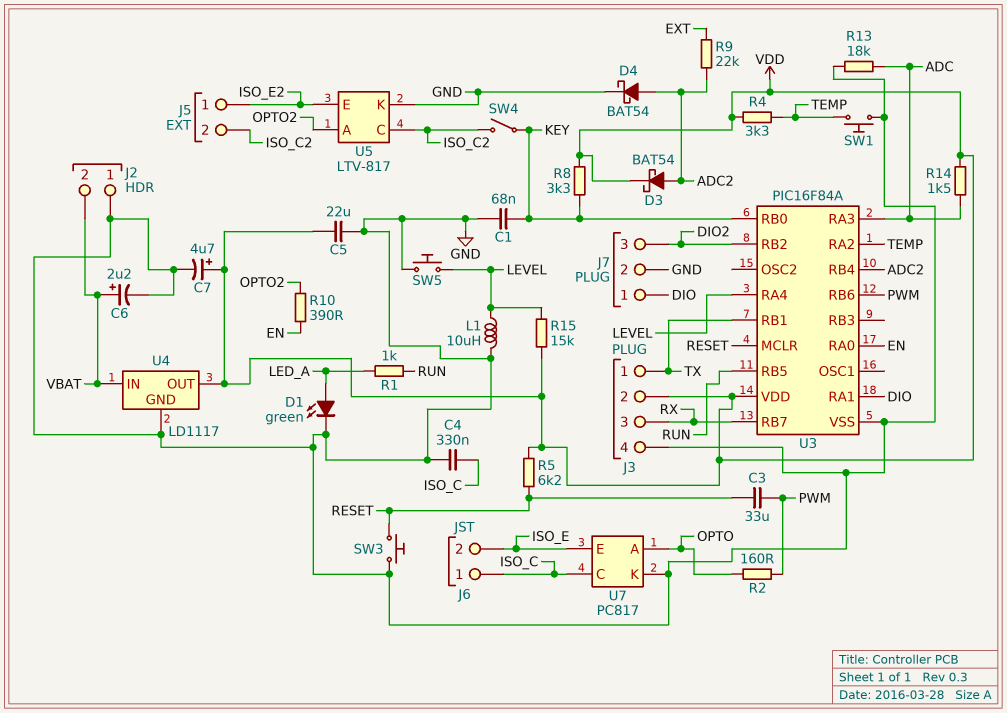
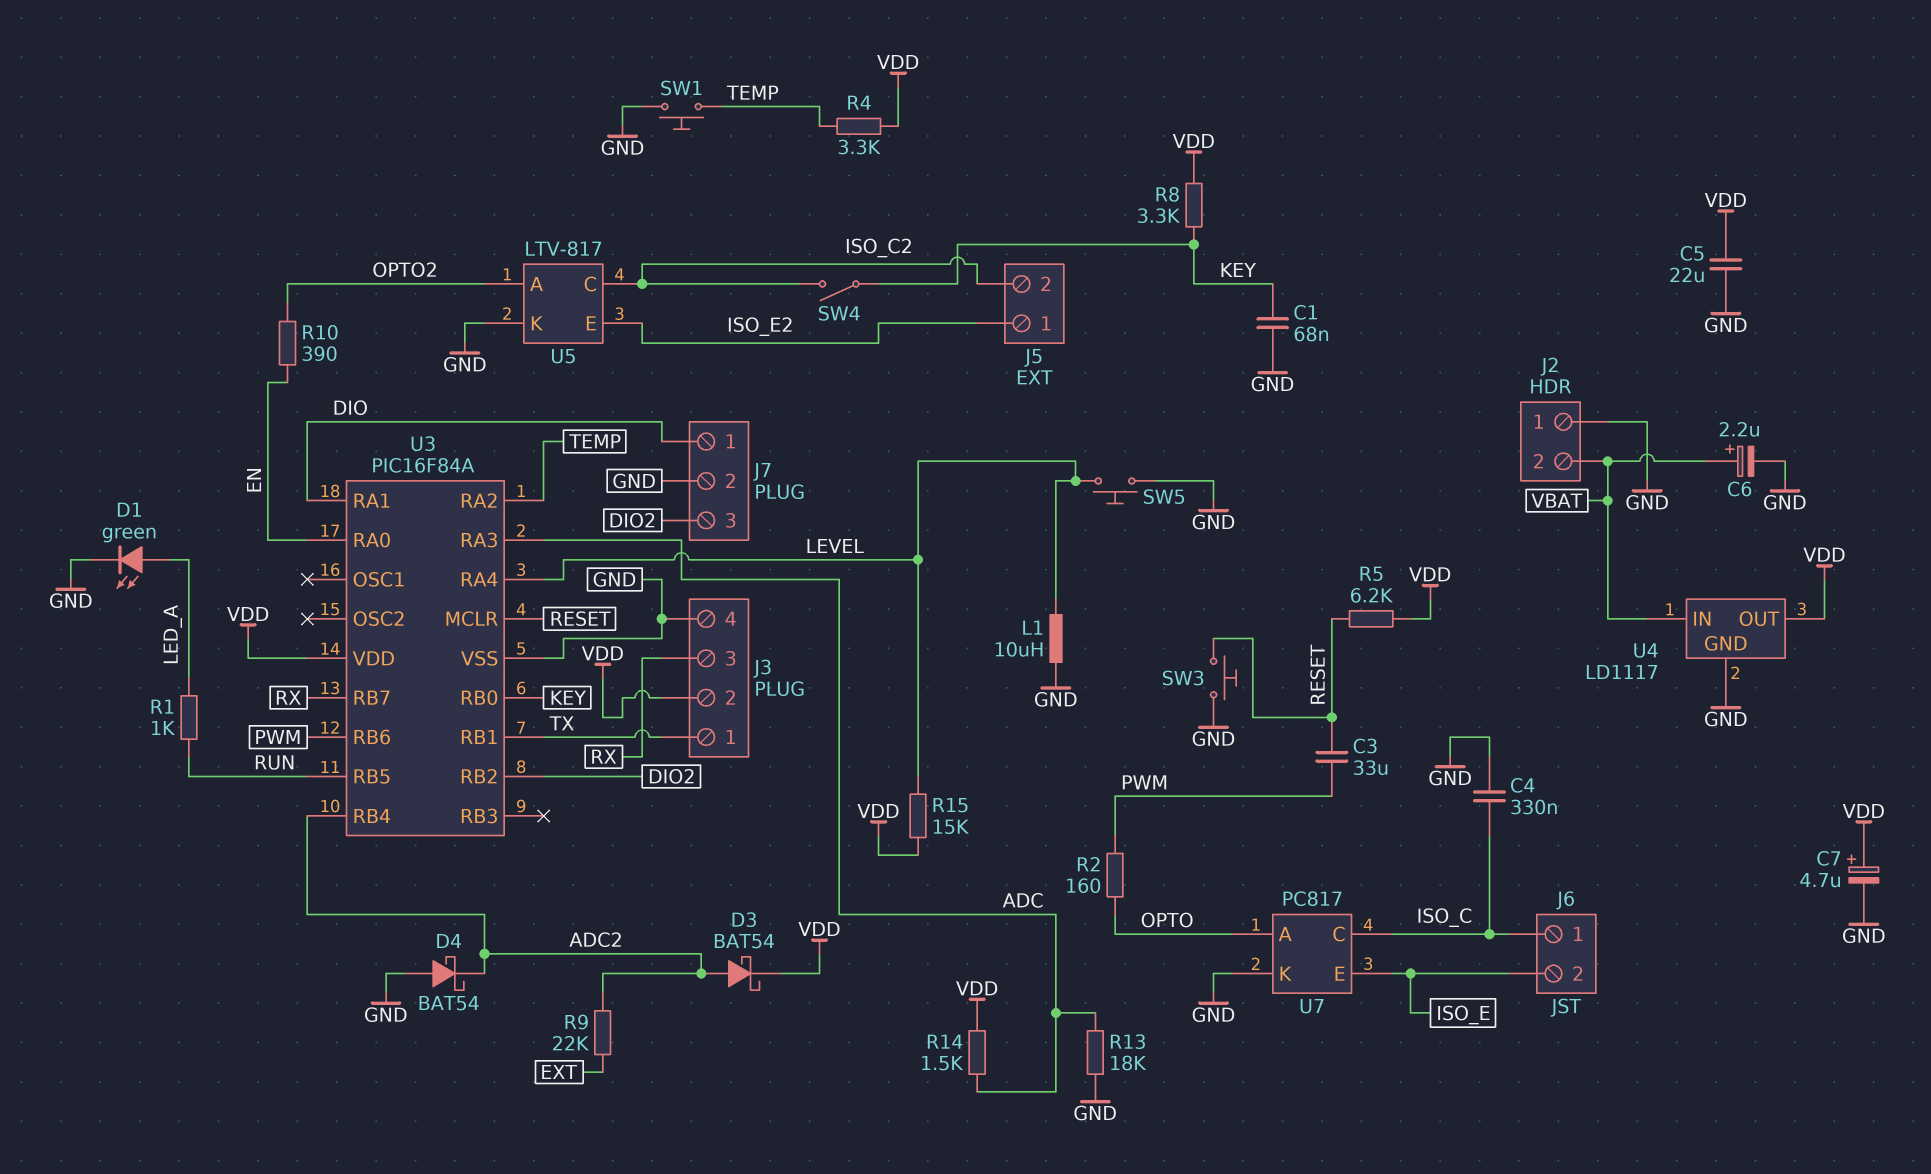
D4: schottky BAT54 (A ADC2, K GND) -> schottky BAT54 (A GND, K ADC2)

